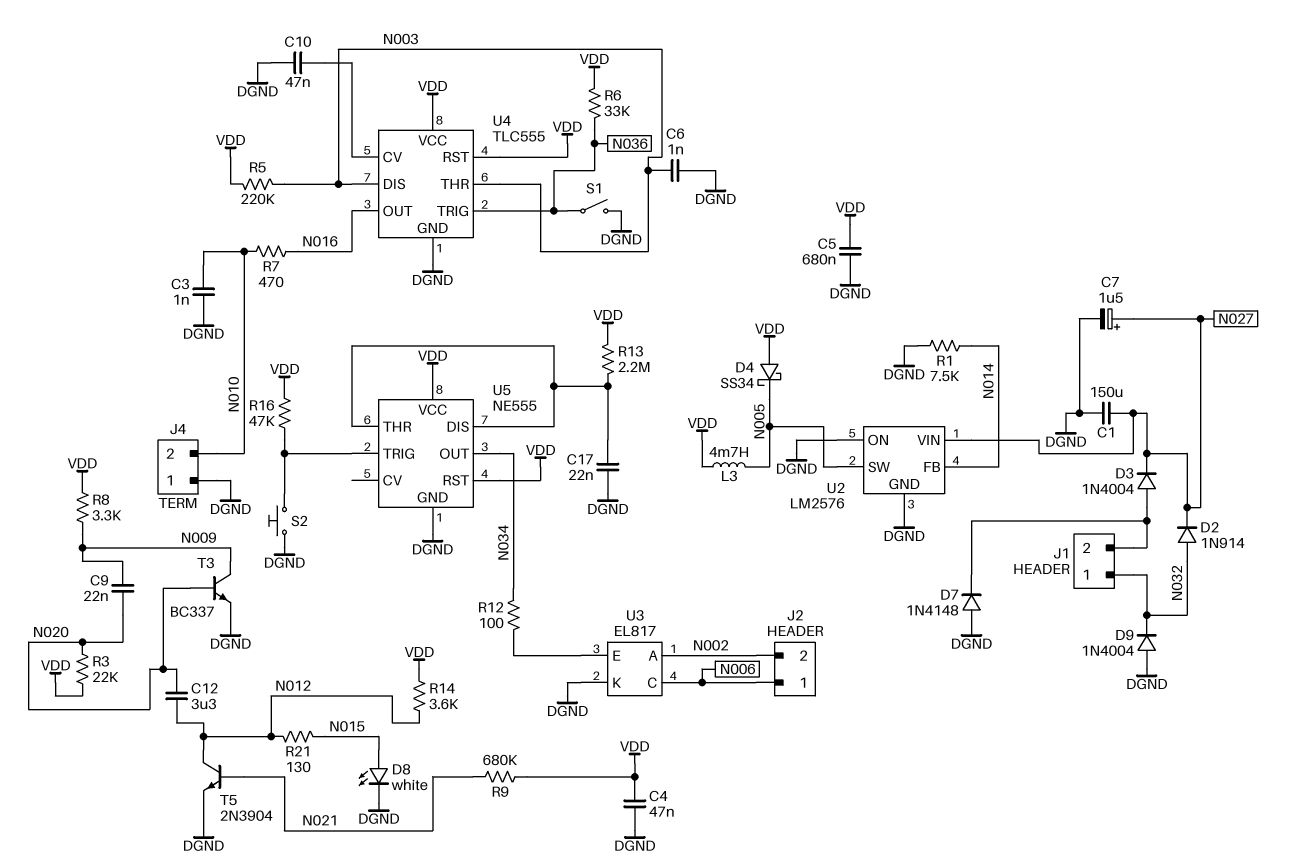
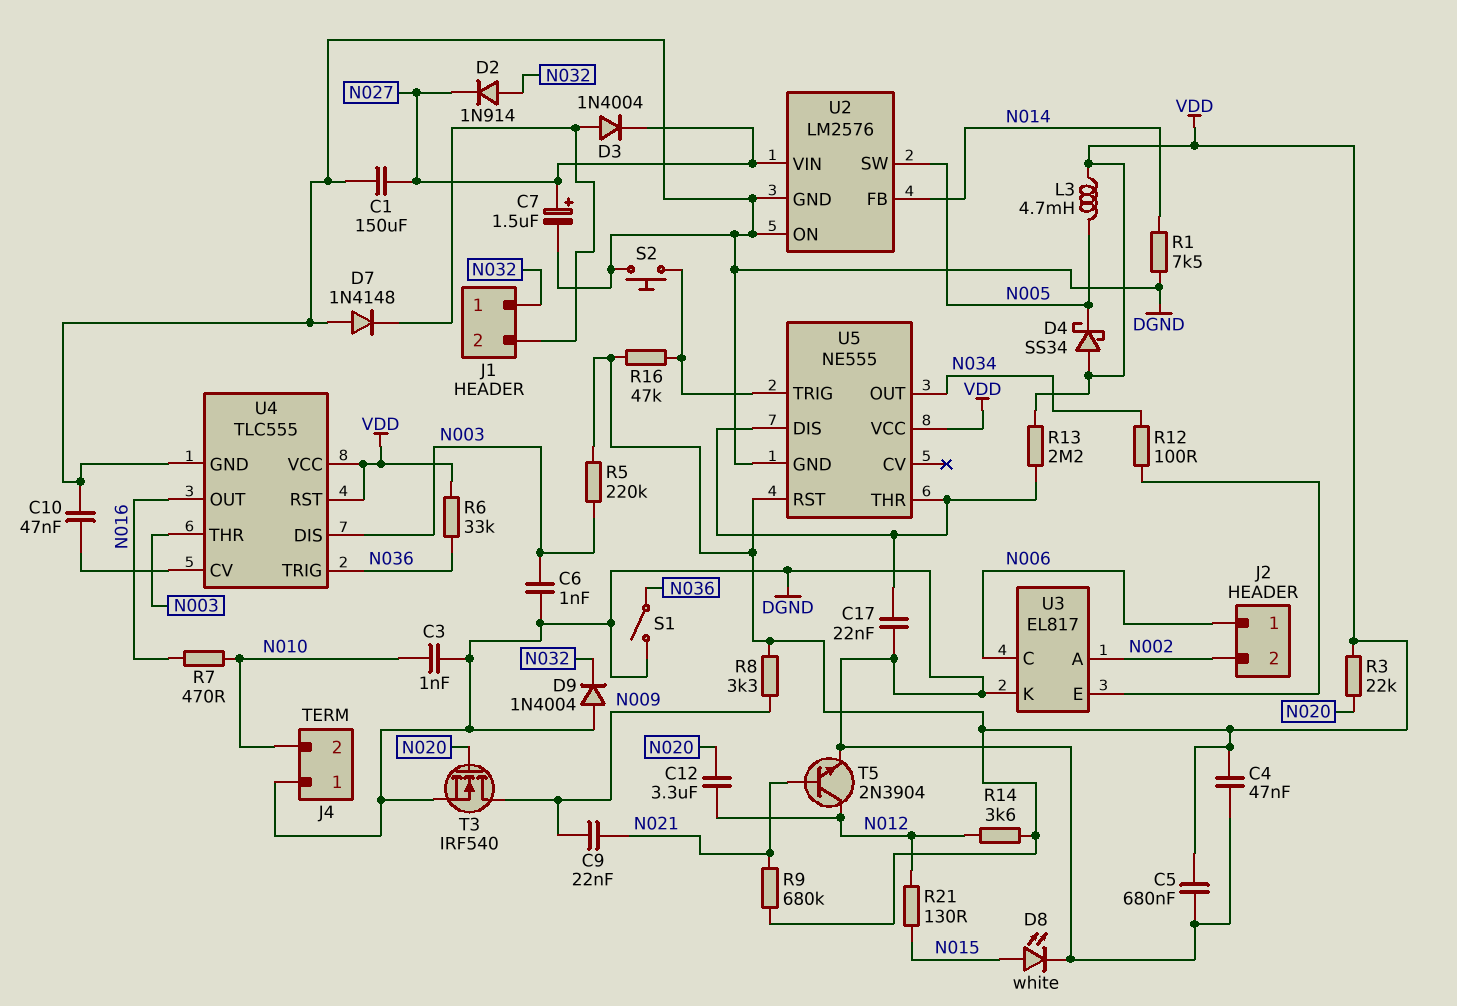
C9: 22nF (N009, N020) -> 22nF (N009, N021)
T3: NPN BC337 (B N020, C N009, E DGND) -> NMOS IRF540 (G N020, D N009, S DGND)

